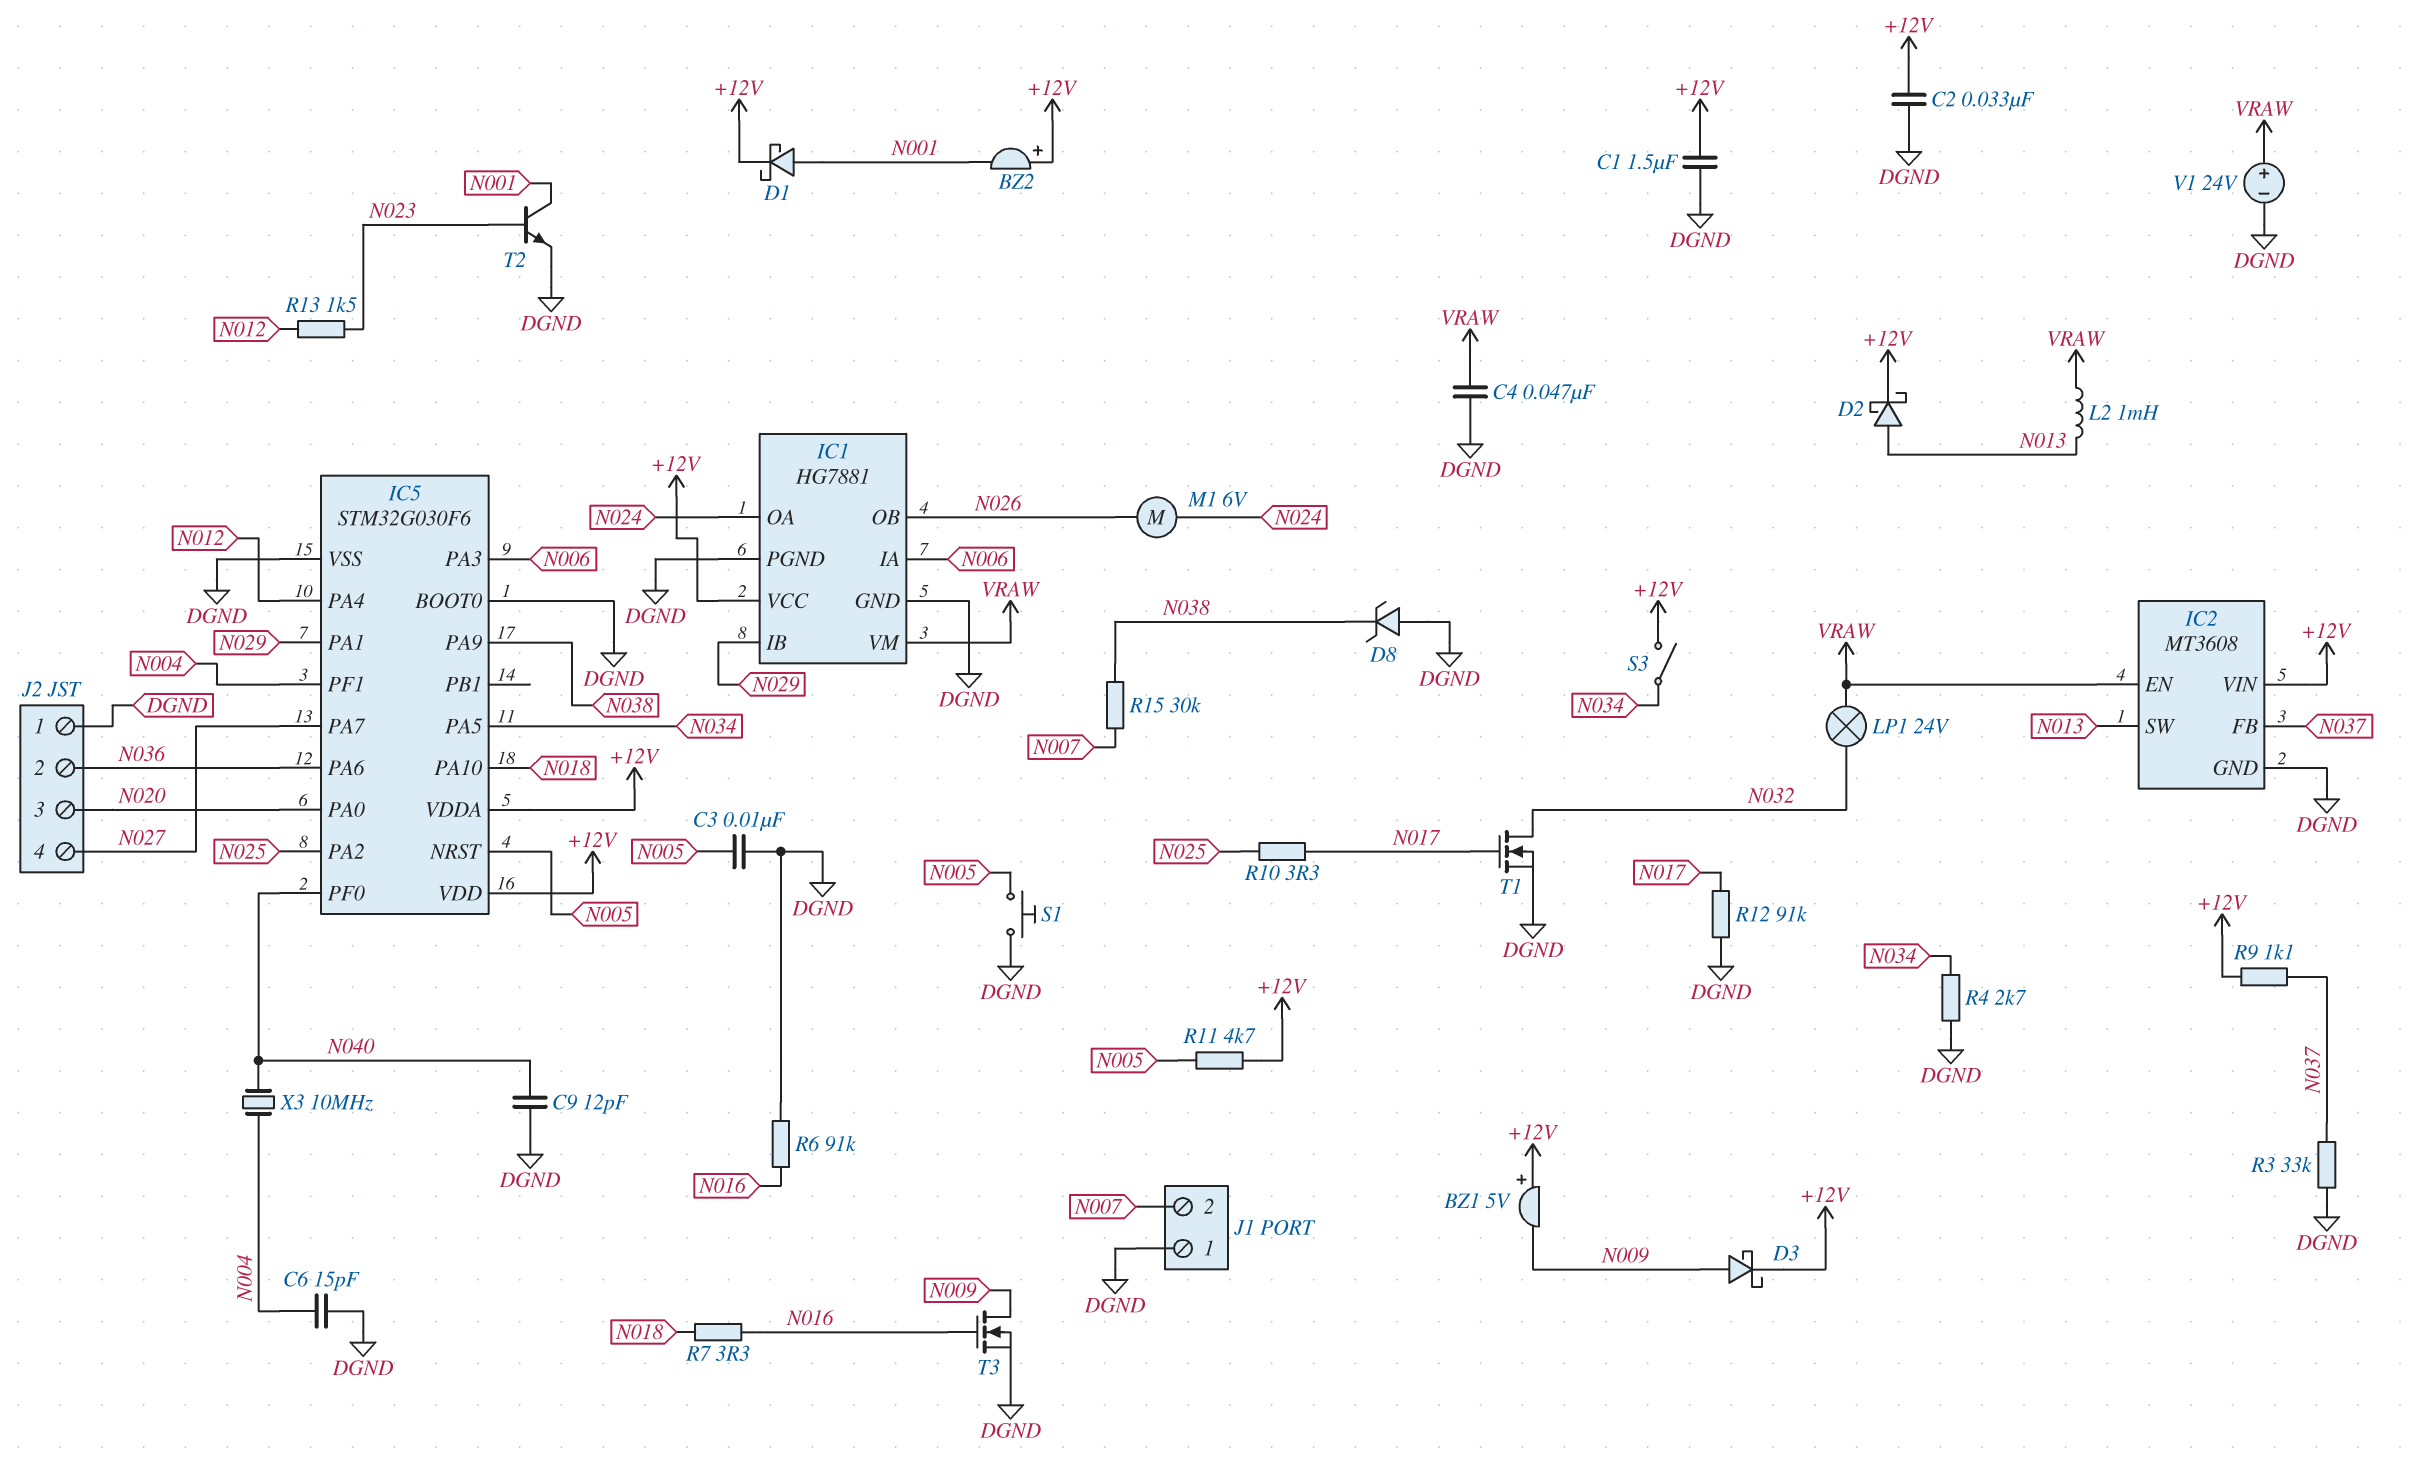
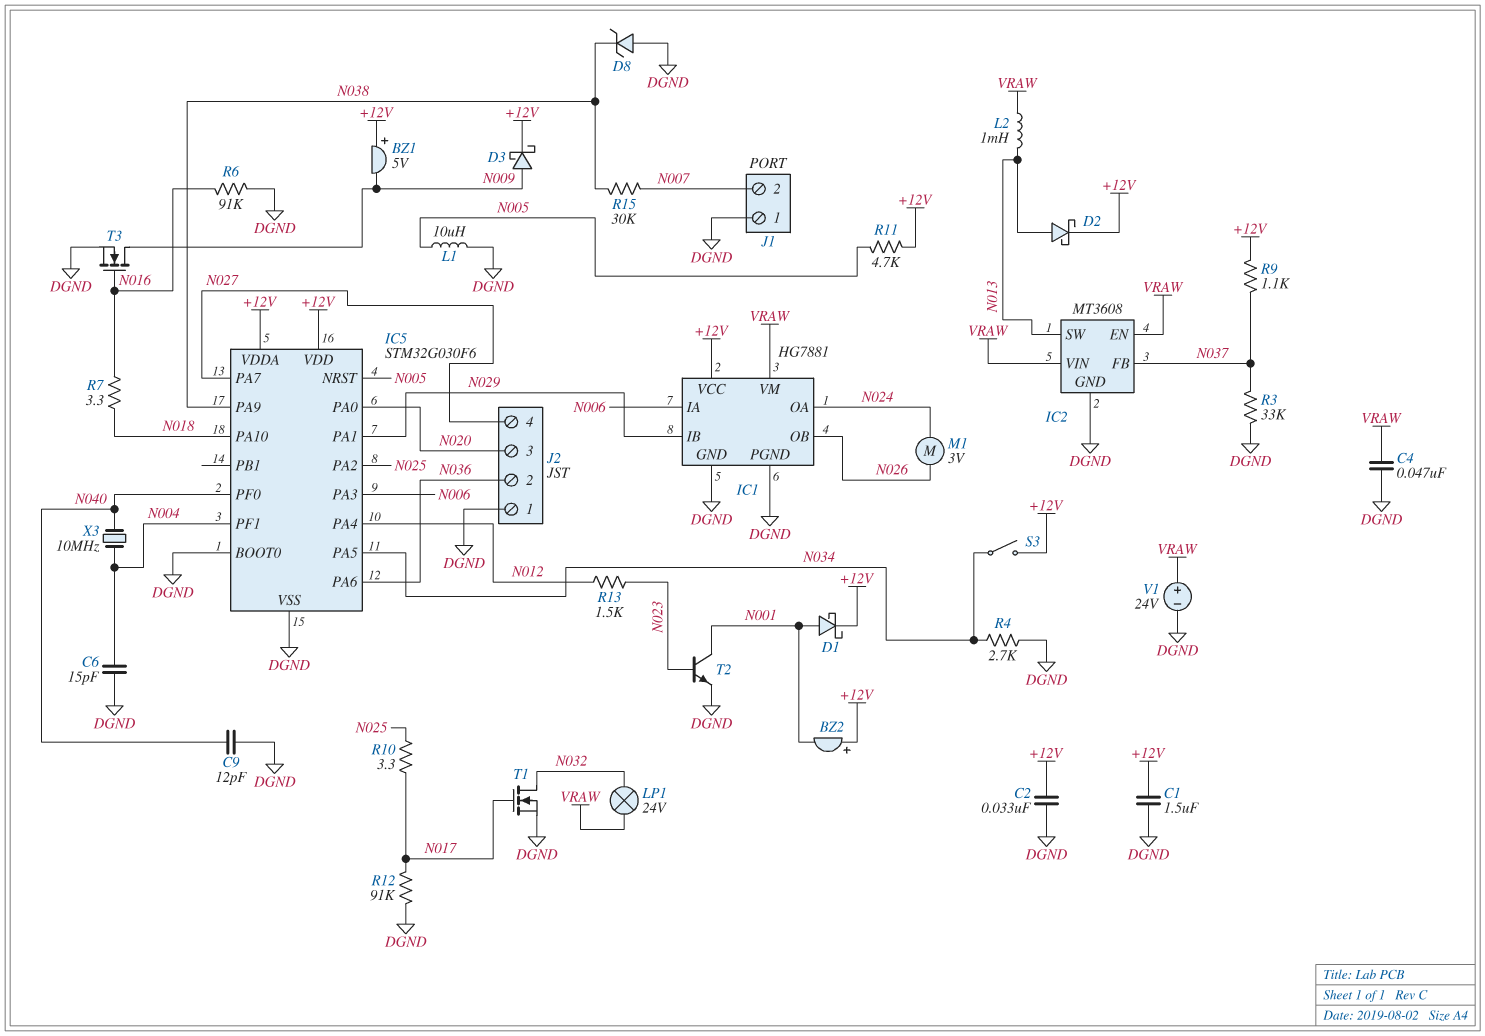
C3: 10nF (DGND, N005) -> none
IC2 pin VIN: +12V -> VRAW
L1: none -> 10uH (DGND, N005)
M1: motor 6V (N024, N026) -> motor 3V (N024, N026)
S1: button (DGND, N005) -> none

